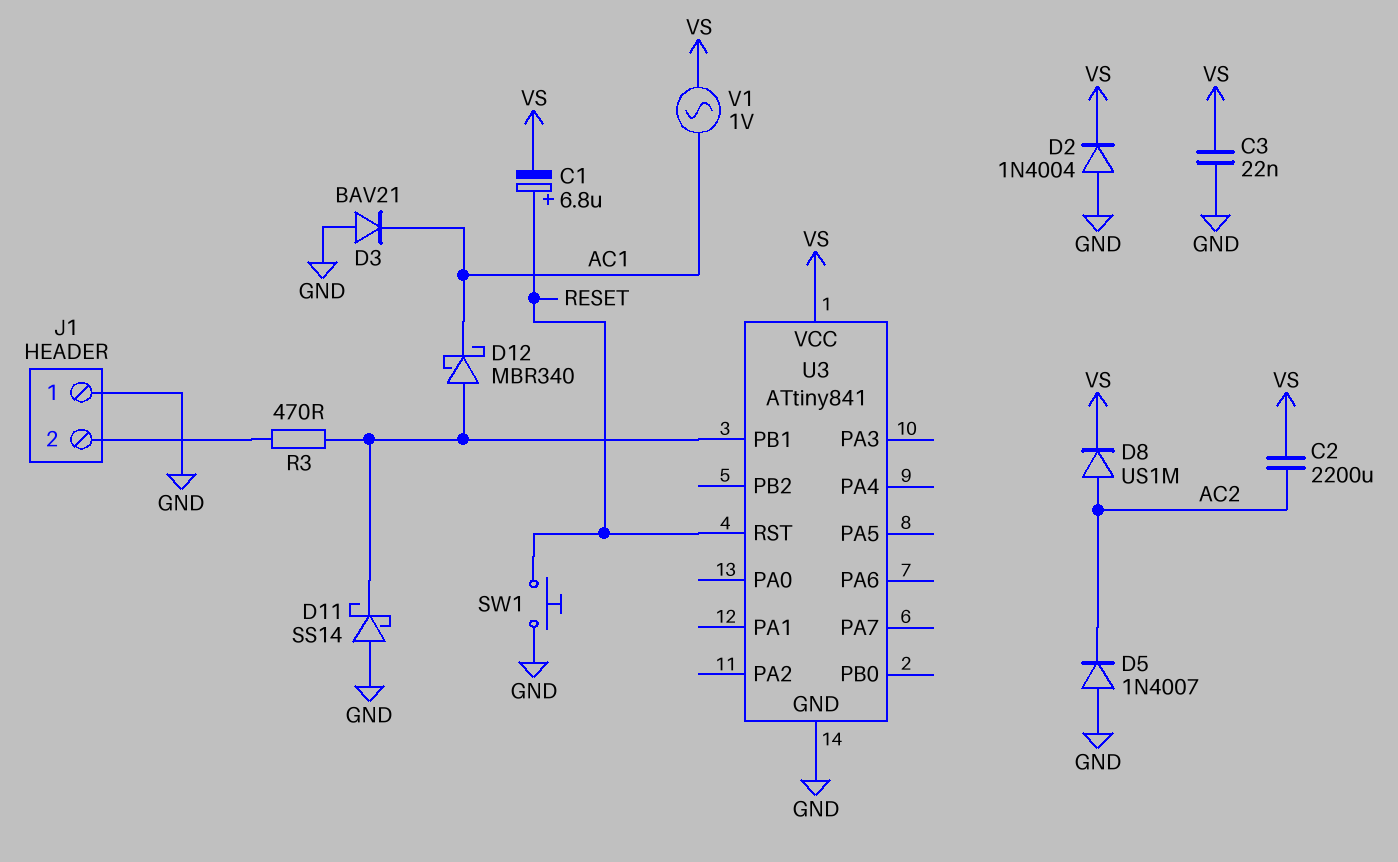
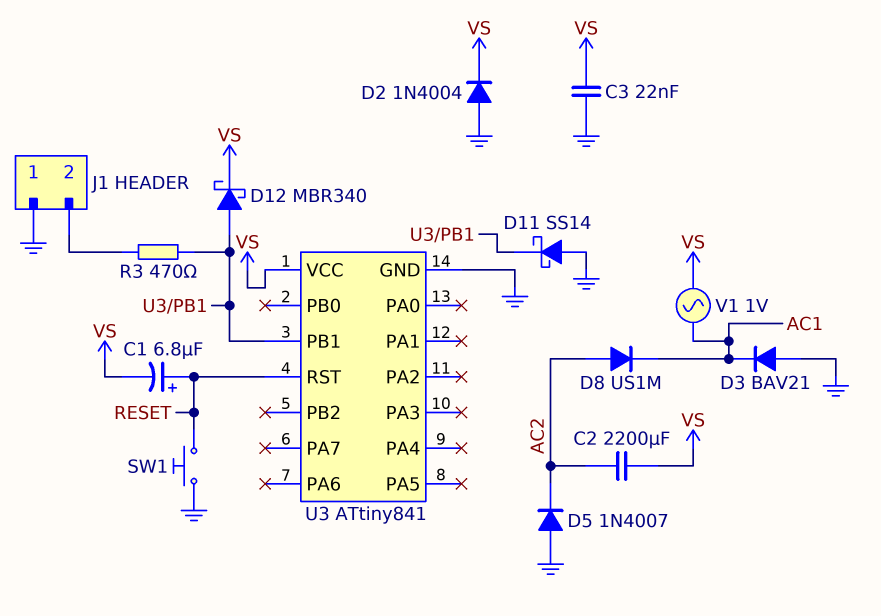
D8: diode US1M (A AC2, K VS) -> diode US1M (A AC2, K AC1)
D12: schottky MBR340 (A U3/PB1, K AC1) -> schottky MBR340 (A U3/PB1, K VS)

